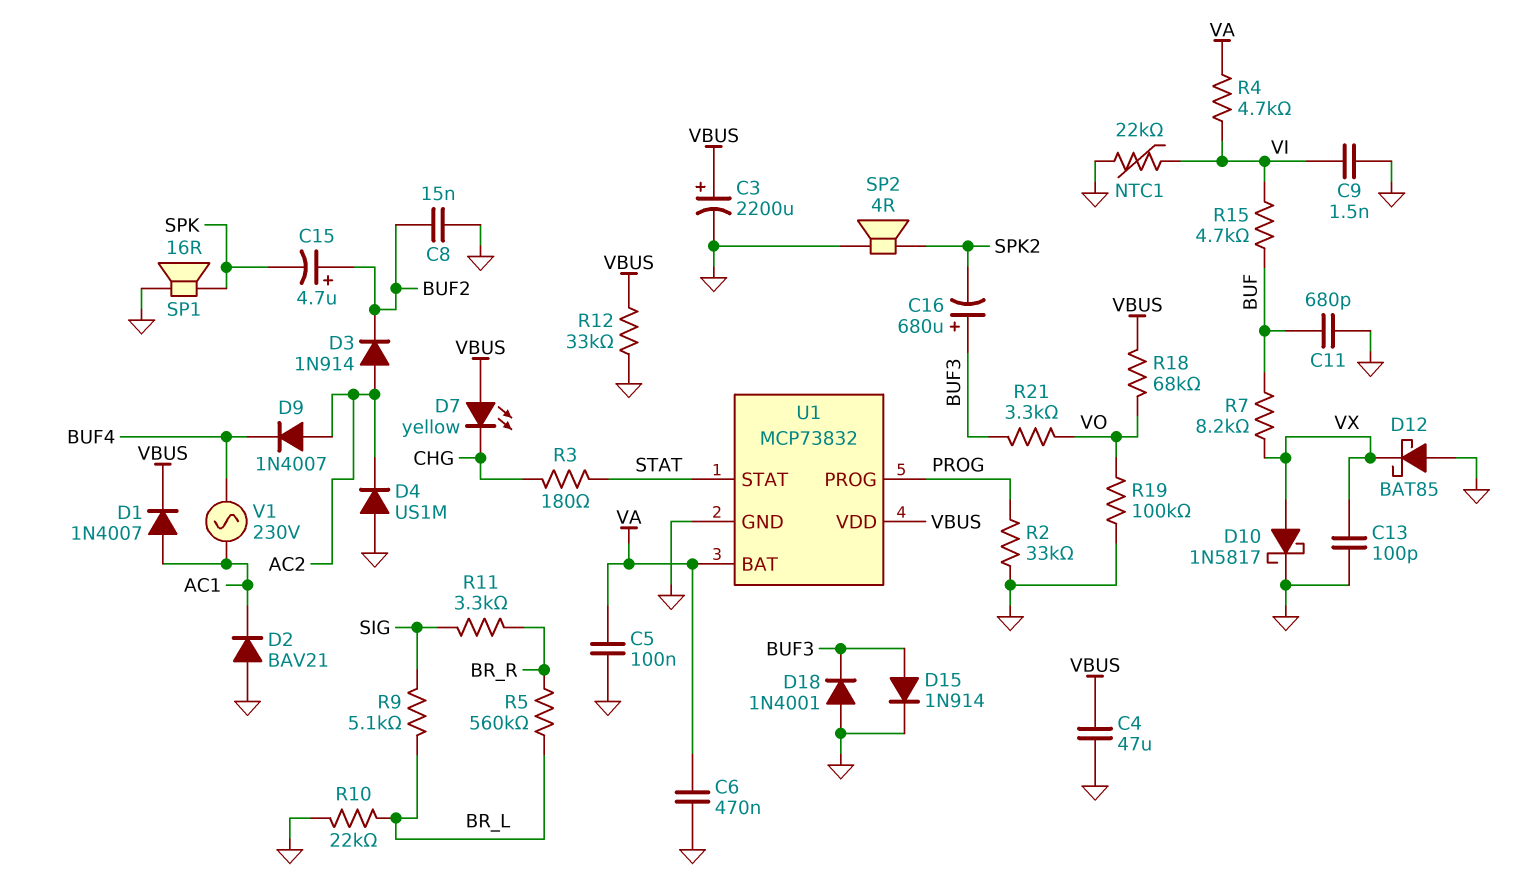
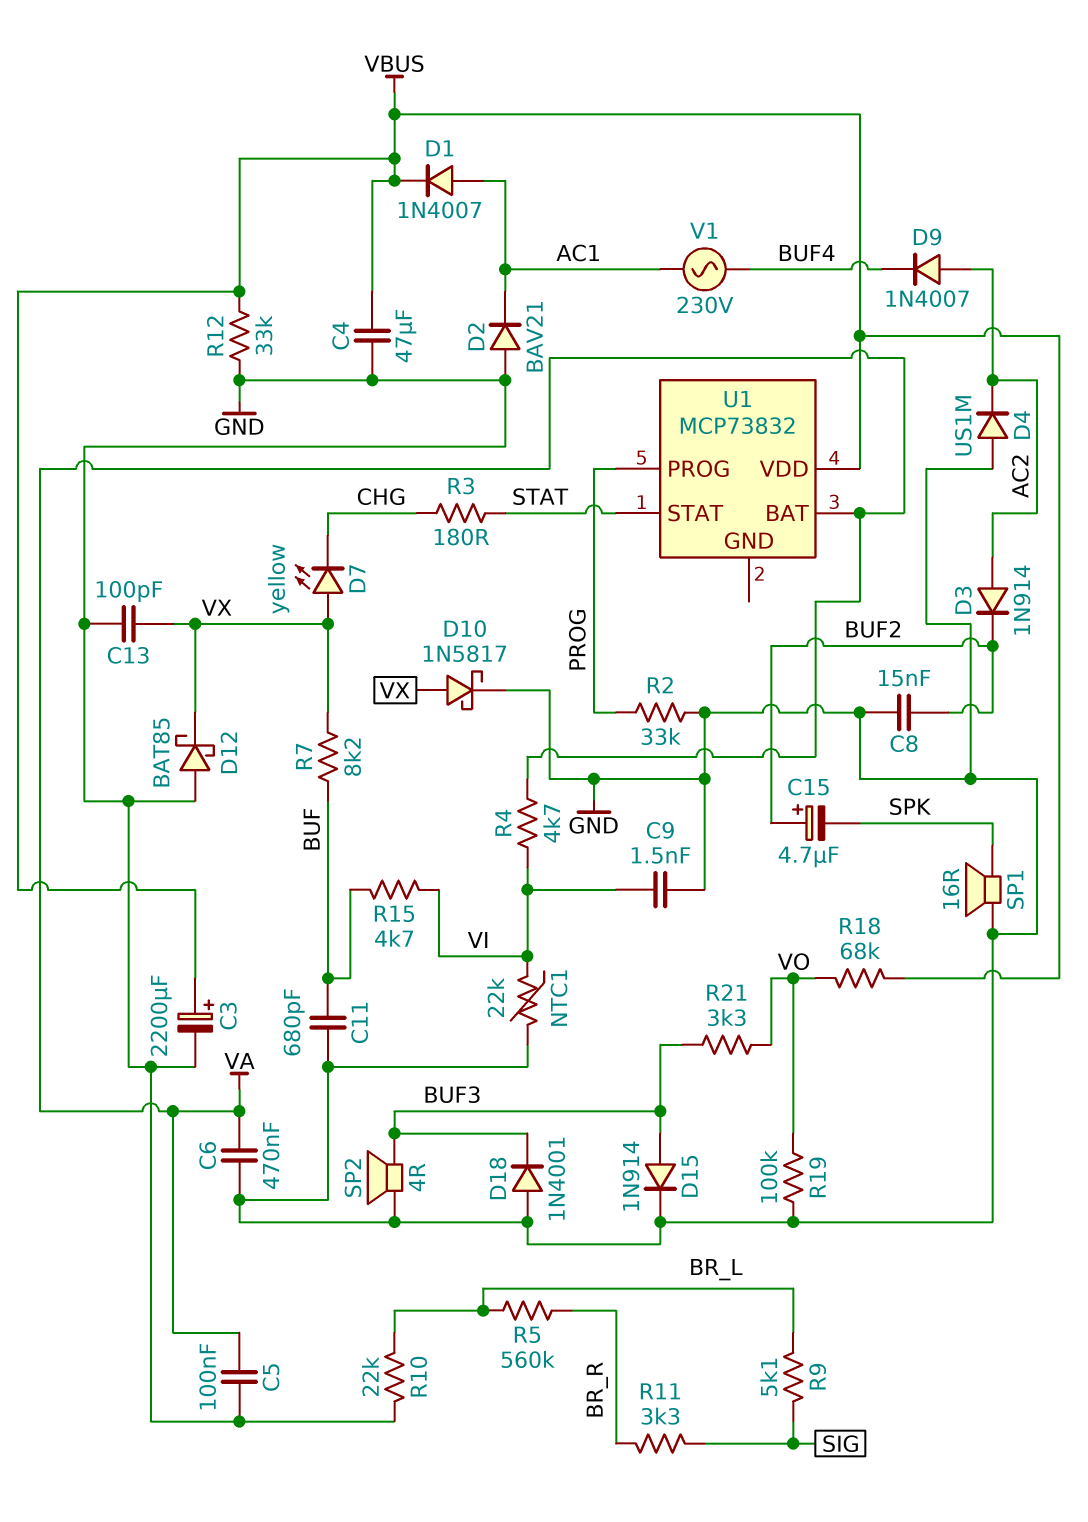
C16: 680uF (plus BUF3, minus SPK2) -> none
D7: LED yellow (A VBUS, K CHG) -> LED yellow (A VX, K CHG)
SP2: speaker 4R (GND, SPK2) -> speaker 4R (BUF3, GND)
U1 pin GND: GND -> none

